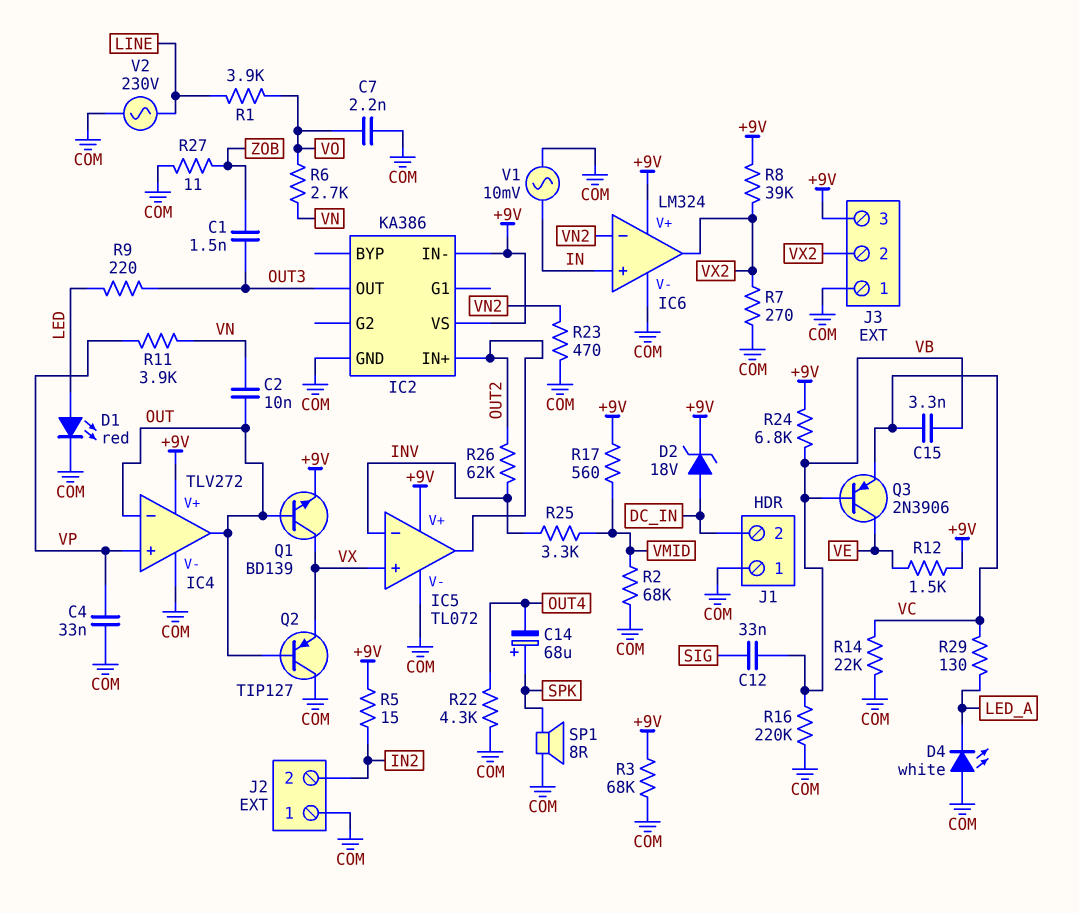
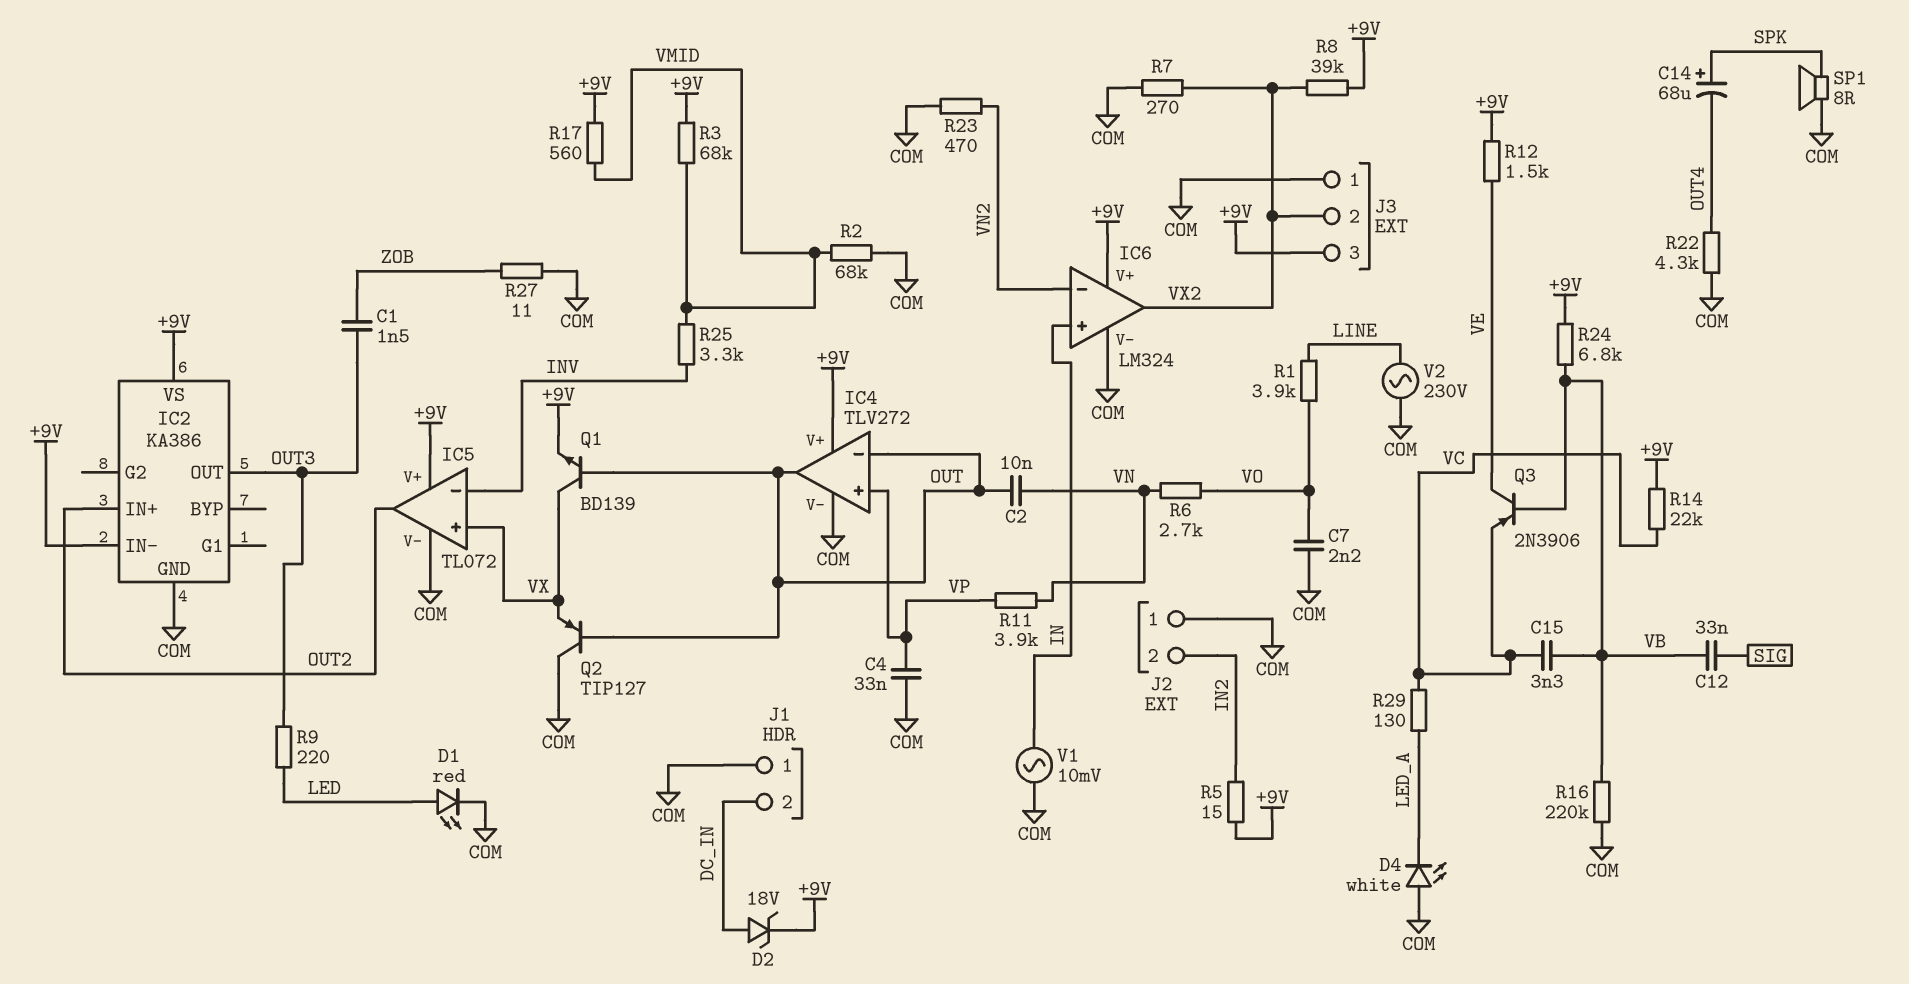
R3: 68k (+9V, COM) -> 68k (+9V, VMID)
R14: 22k (COM, VC) -> 22k (+9V, VC)
R26: 62k (INV, OUT2) -> none

